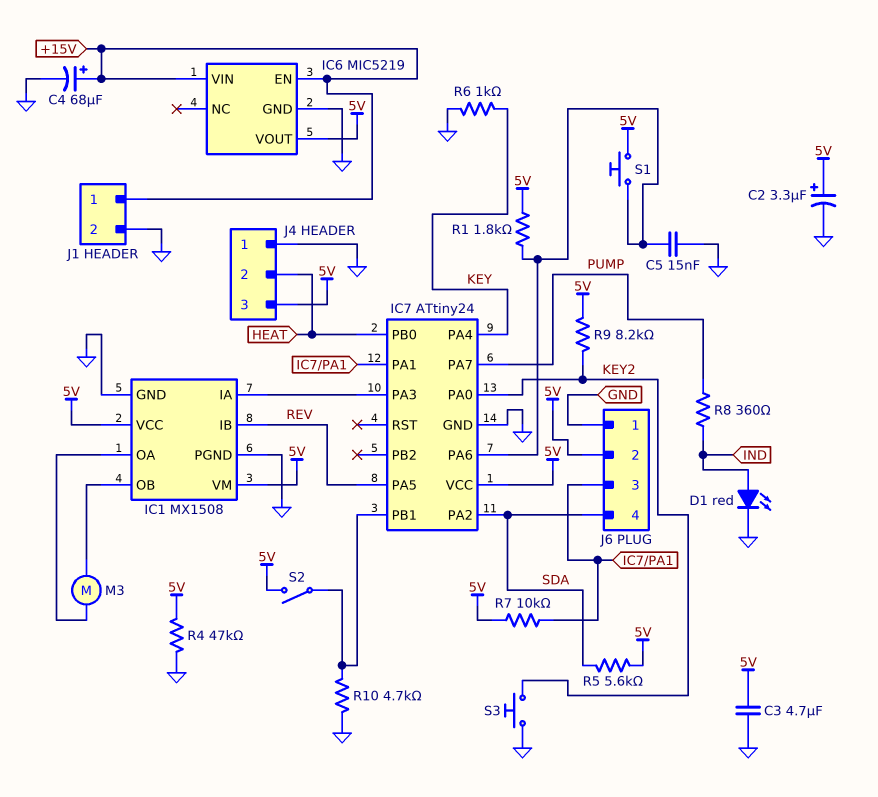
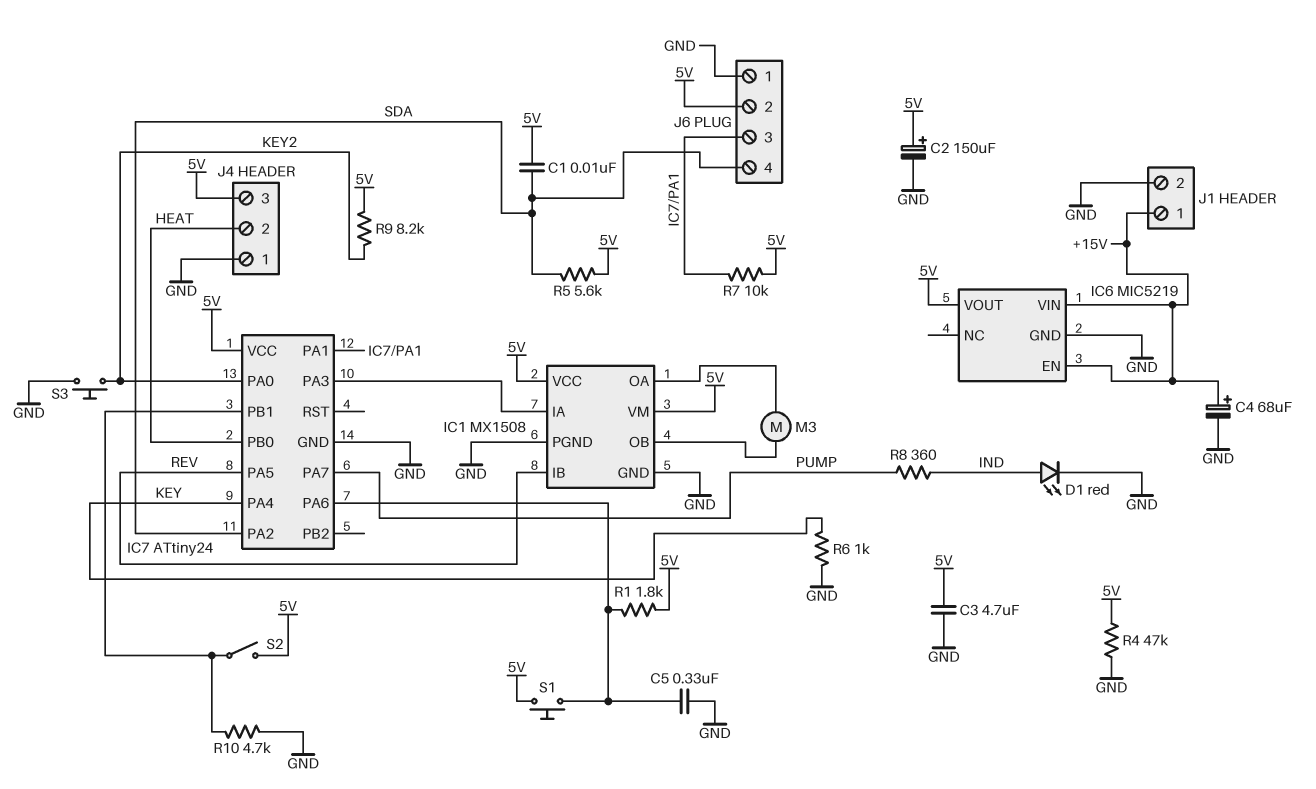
C1: none -> 10nF (5V, SDA)
C2: 3.3uF (plus 5V, minus GND) -> 150uF (plus 5V, minus GND)
C5: 15nF (GND, IC7/PA6) -> 330nF (GND, IC7/PA6)

